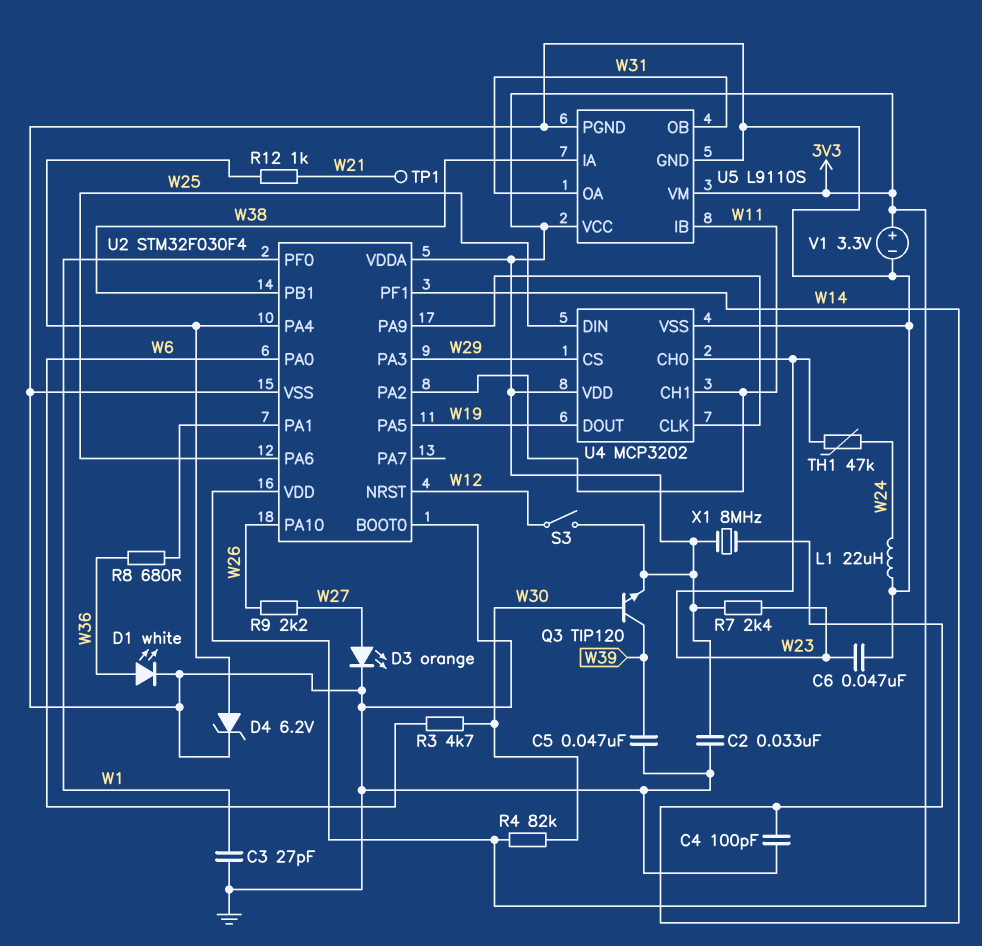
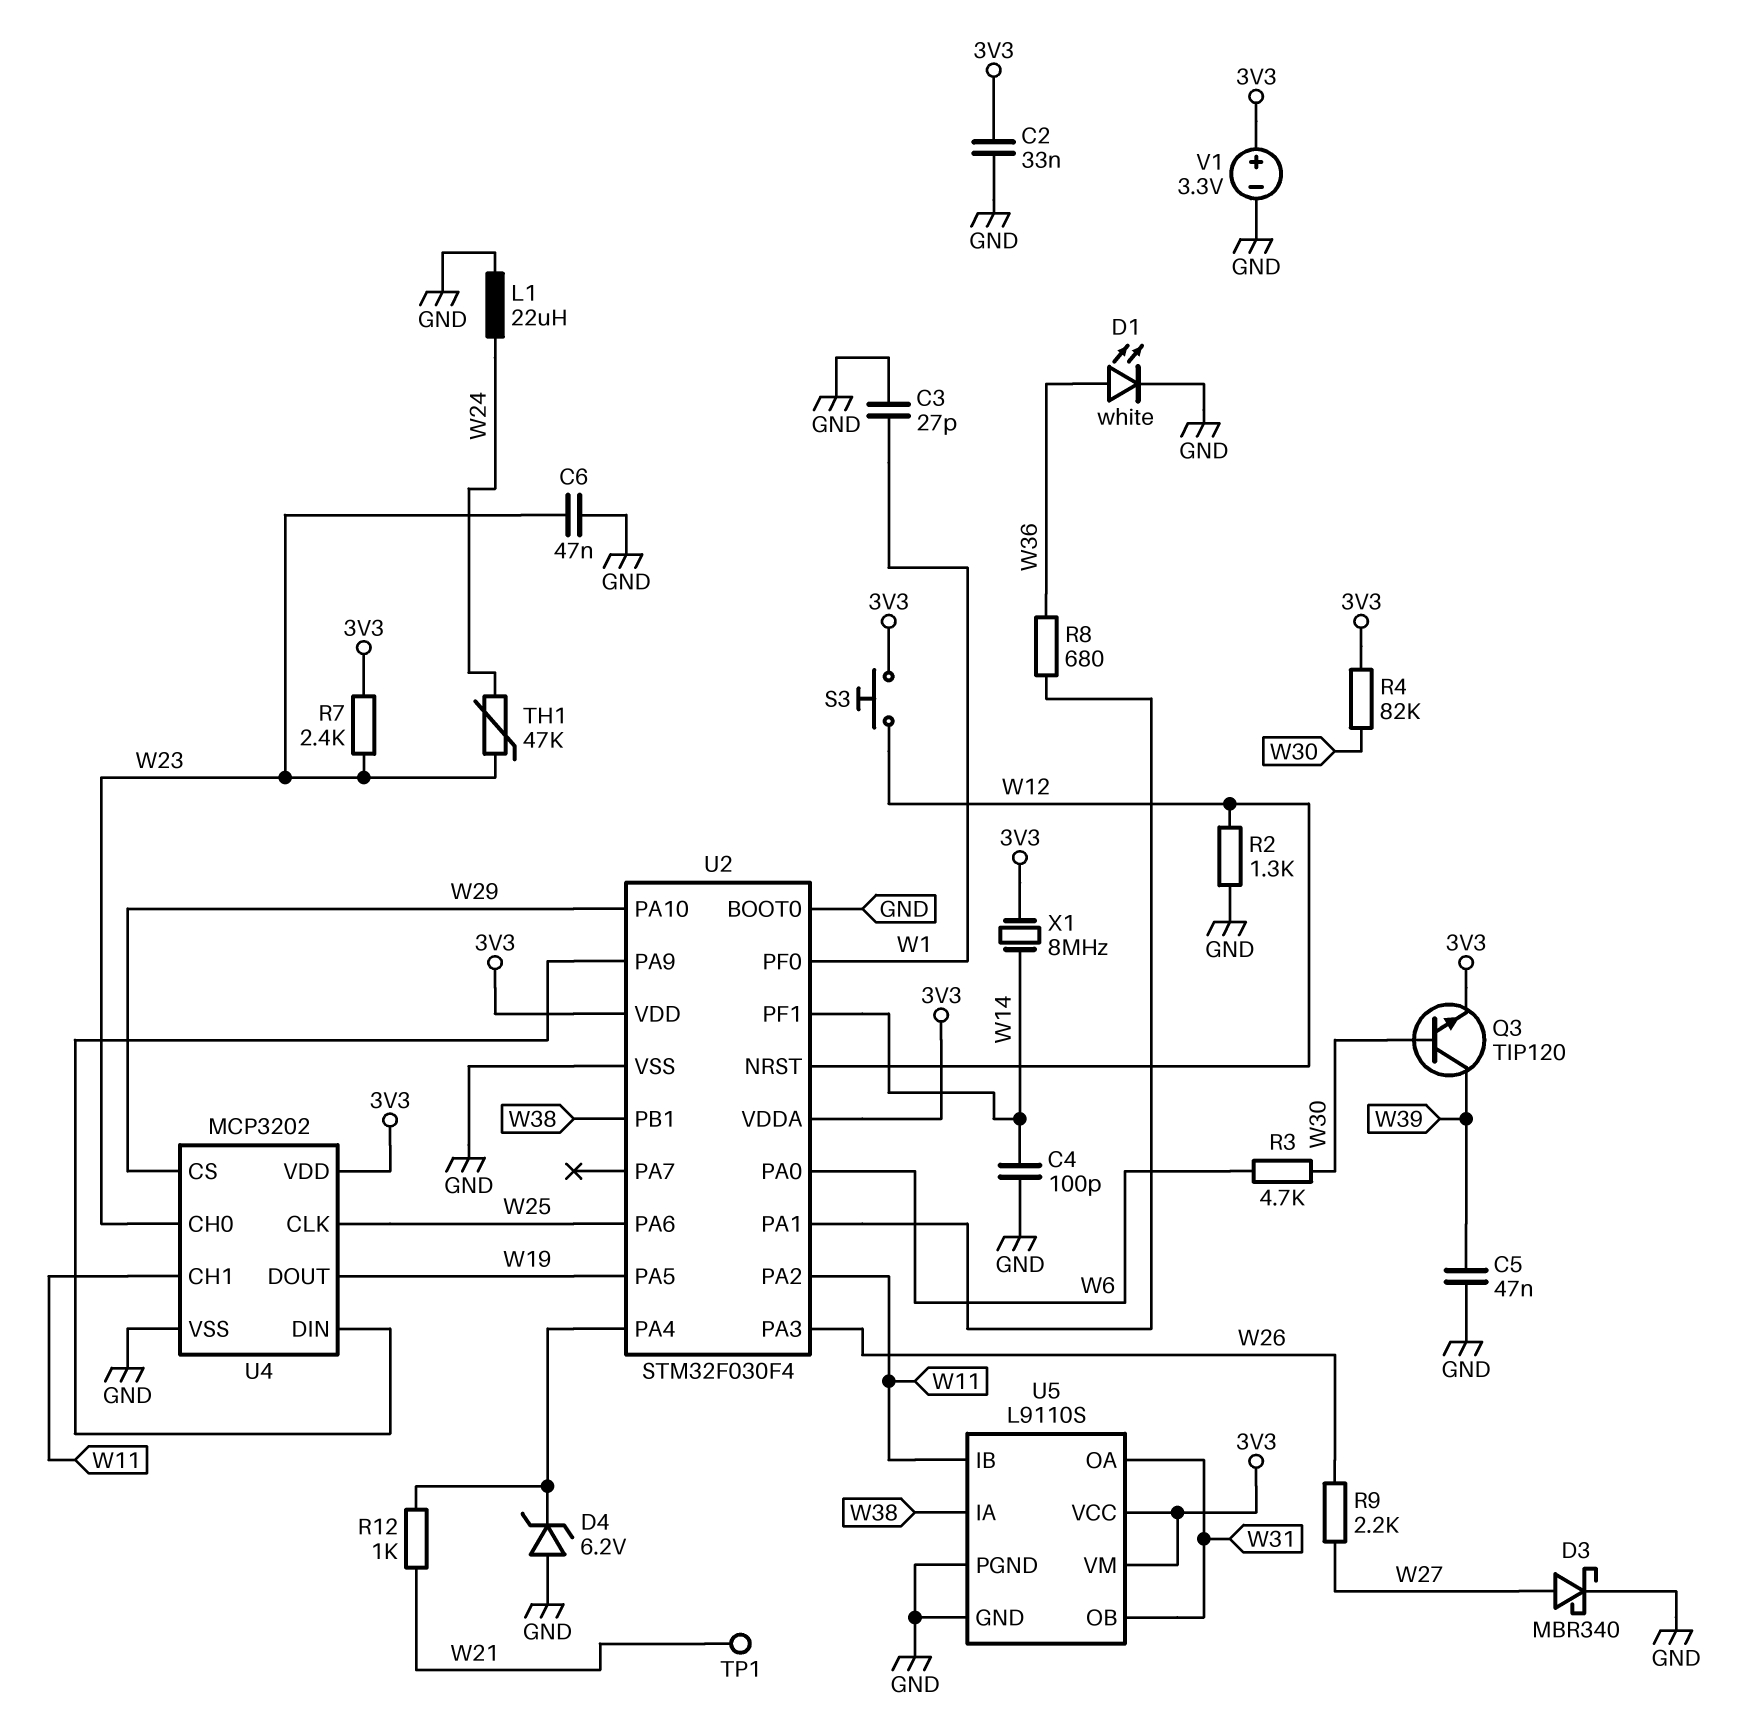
D3: LED orange (A W27, K GND) -> schottky MBR340 (A W27, K GND)
D4: zener 6.2V (A U2/PA4, K GND) -> zener 6.2V (A GND, K U2/PA4)
R2: none -> 1.3k (GND, W12)
S3: switch (3V3, W12) -> button (3V3, W12)
U2 pin PA3: W29 -> W26
U2 pin PA10: W26 -> W29
U4 pin CLK: U2/PA9 -> W25
U4 pin DIN: W25 -> U2/PA9

